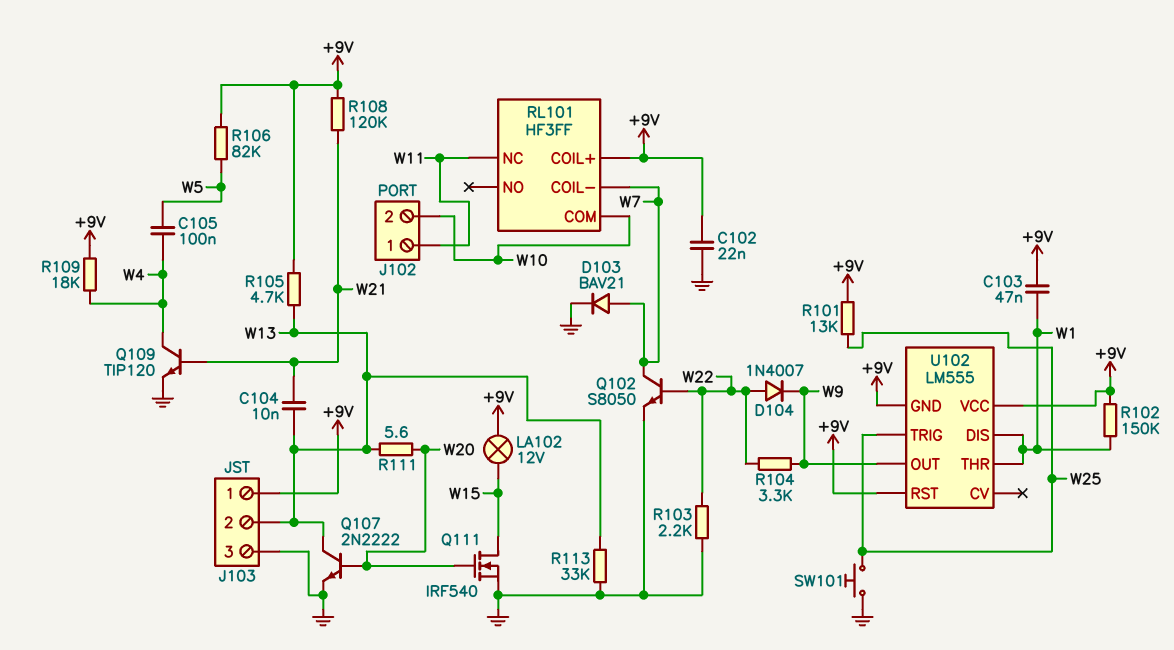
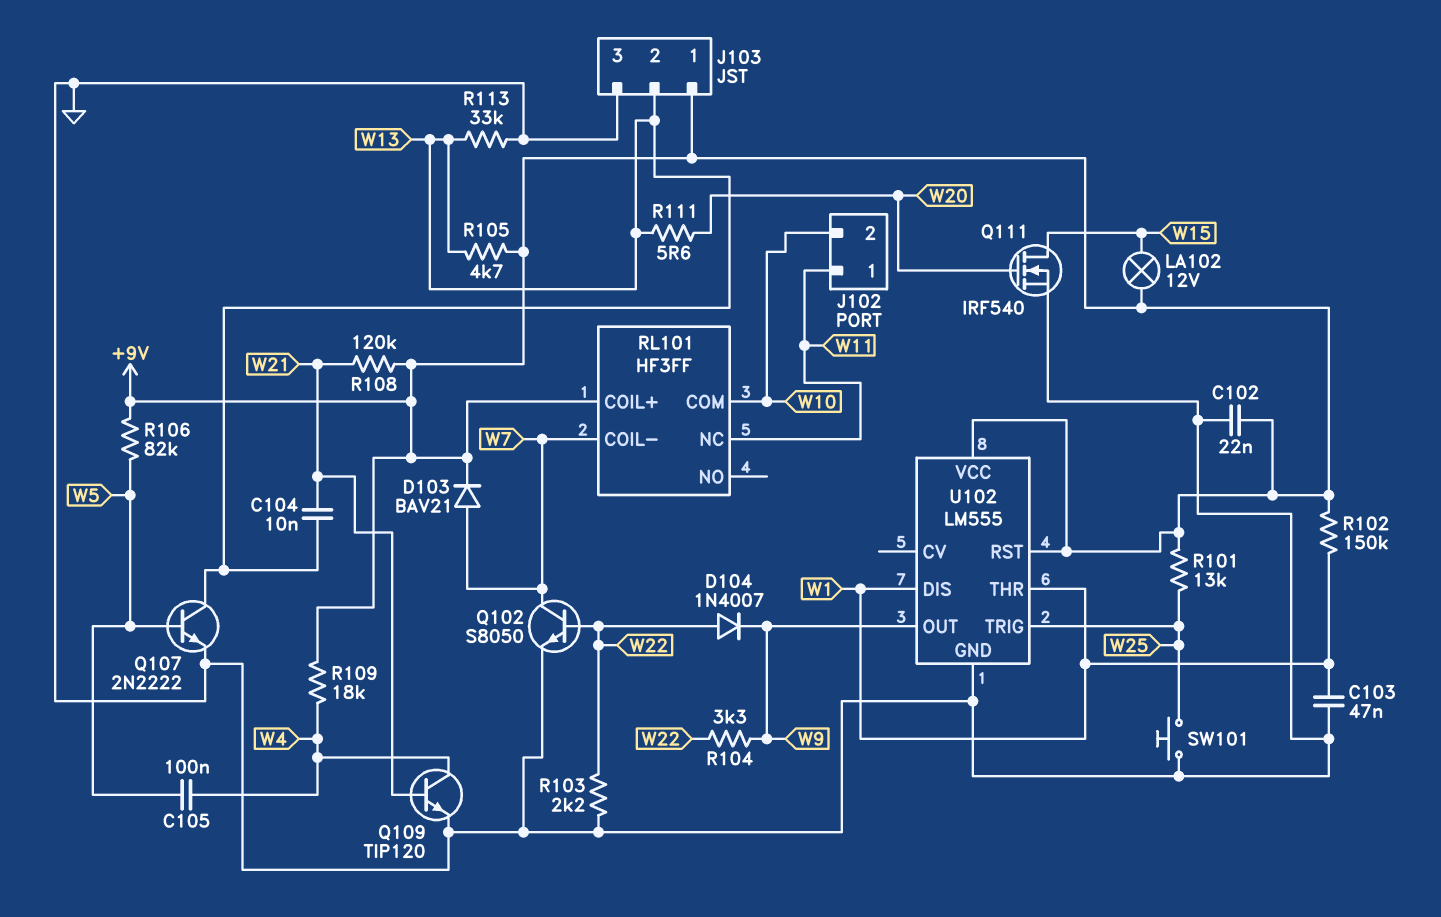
C103: 47nF (+9V, W1) -> 47nF (GND, W1)
D103: diode BAV21 (A W7, K GND) -> diode BAV21 (A W7, K +9V)
Q107: NPN 2N2222 (B W20, C W13, E GND) -> NPN 2N2222 (B W5, C W13, E GND)
U102 pin GND: +9V -> GND

